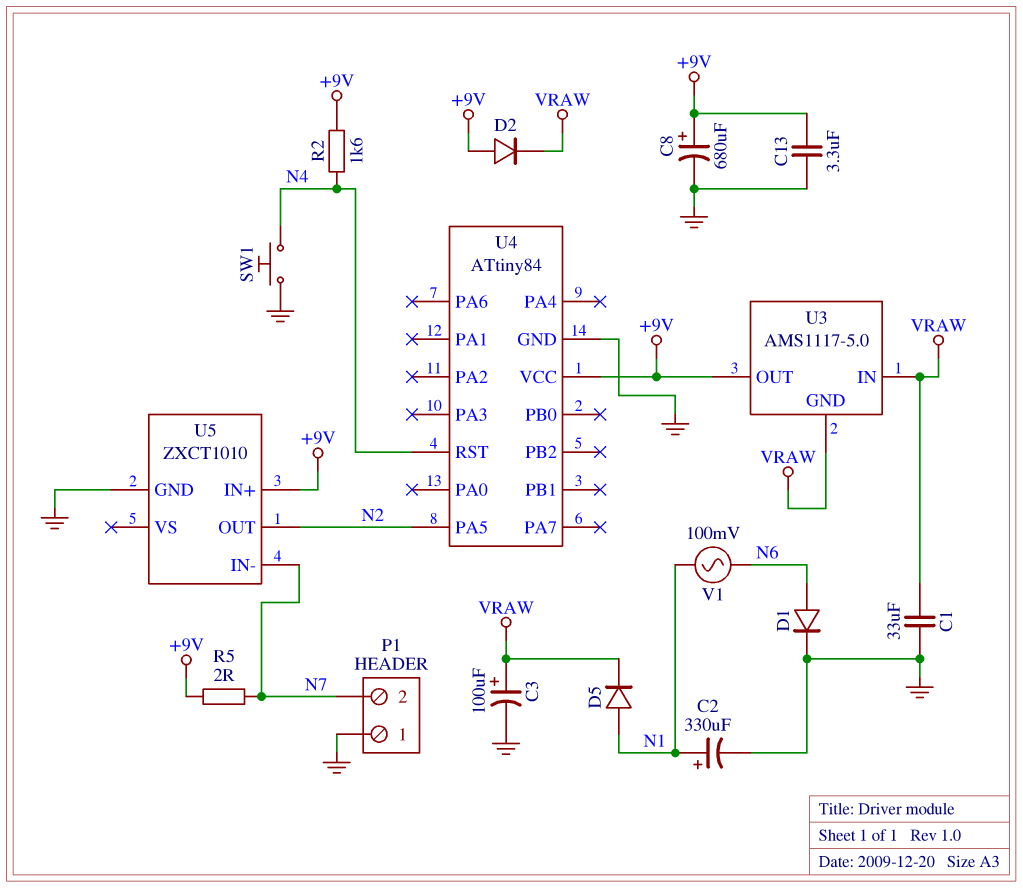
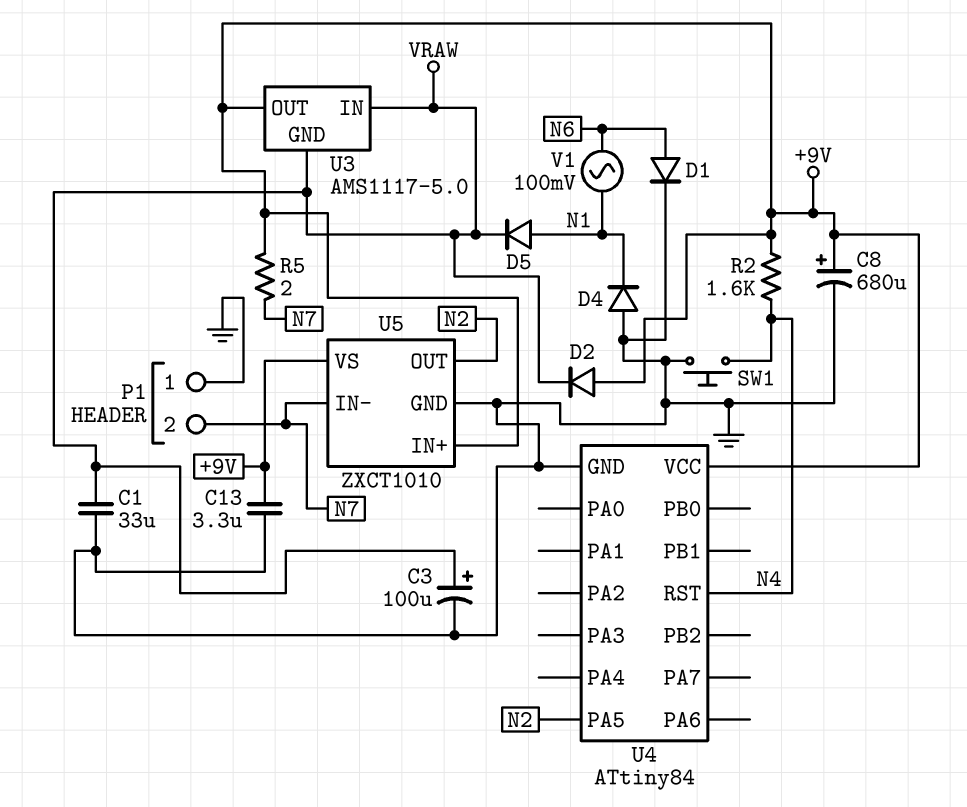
C2: 330uF (plus N1, minus GND) -> none
D4: none -> diode (A GND, K N1)
U5 pin VS: none -> +9V

